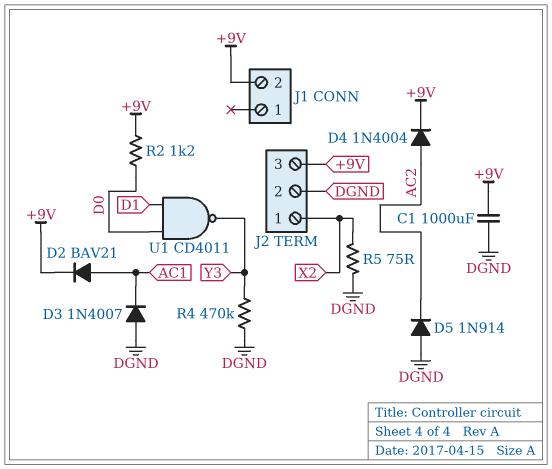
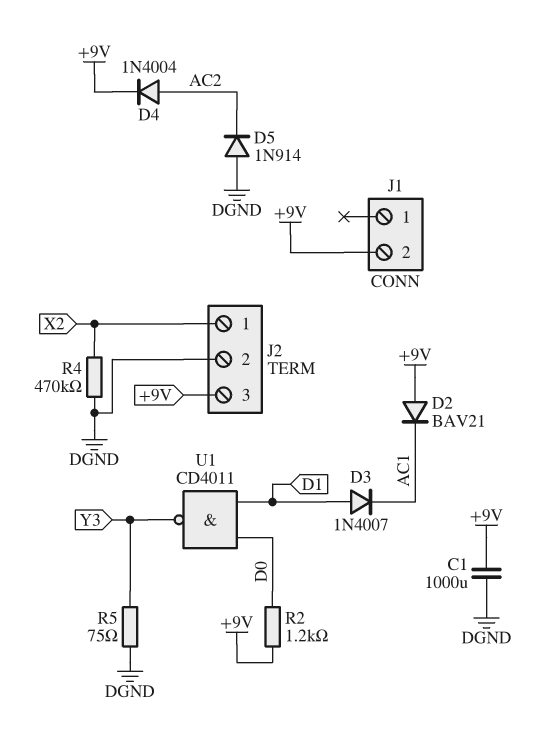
D2: diode BAV21 (A AC1, K +9V) -> diode BAV21 (A +9V, K AC1)
D3: diode 1N4007 (A DGND, K AC1) -> diode 1N4007 (A D1, K AC1)
R4: 470k (DGND, Y3) -> 470k (DGND, X2)
R5: 75 (DGND, X2) -> 75 (DGND, Y3)

